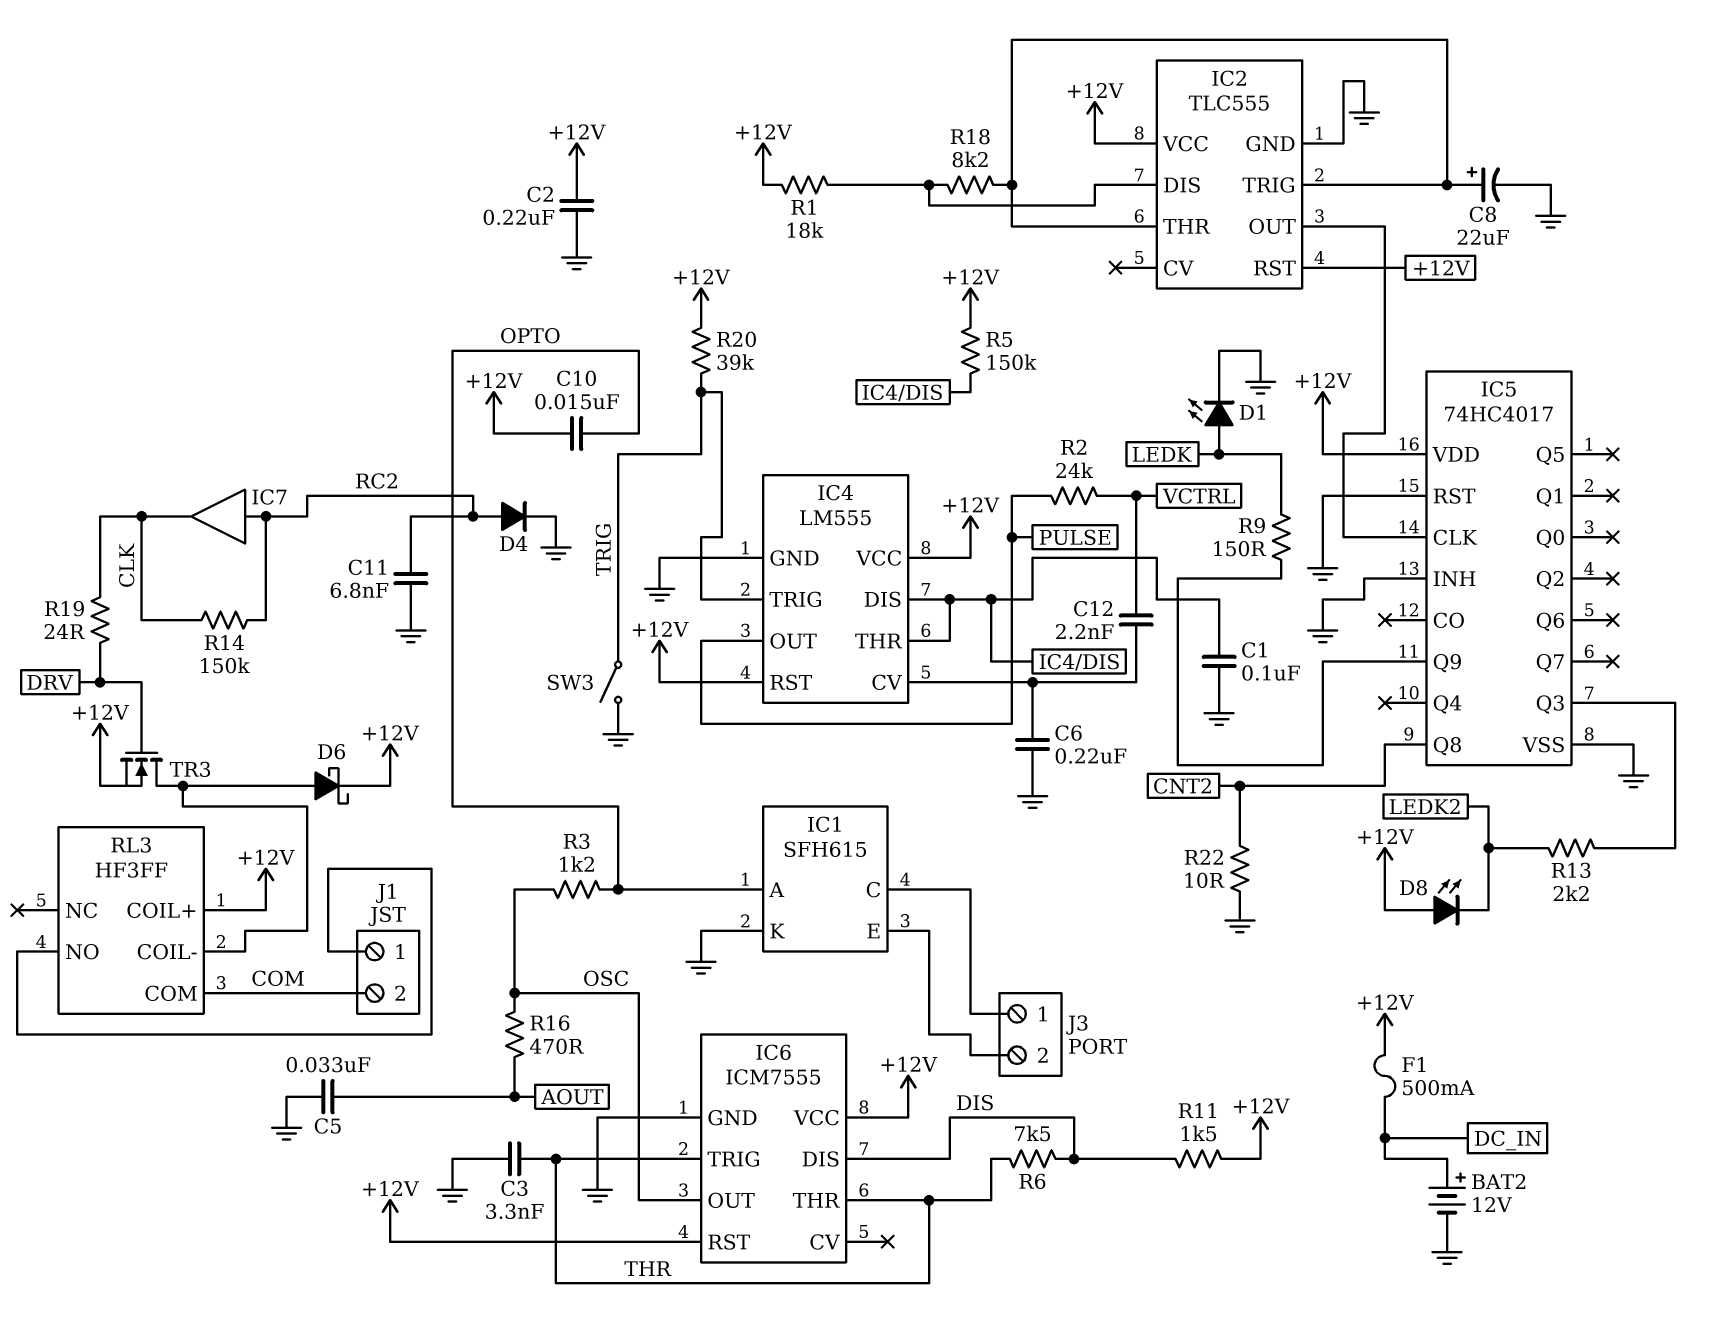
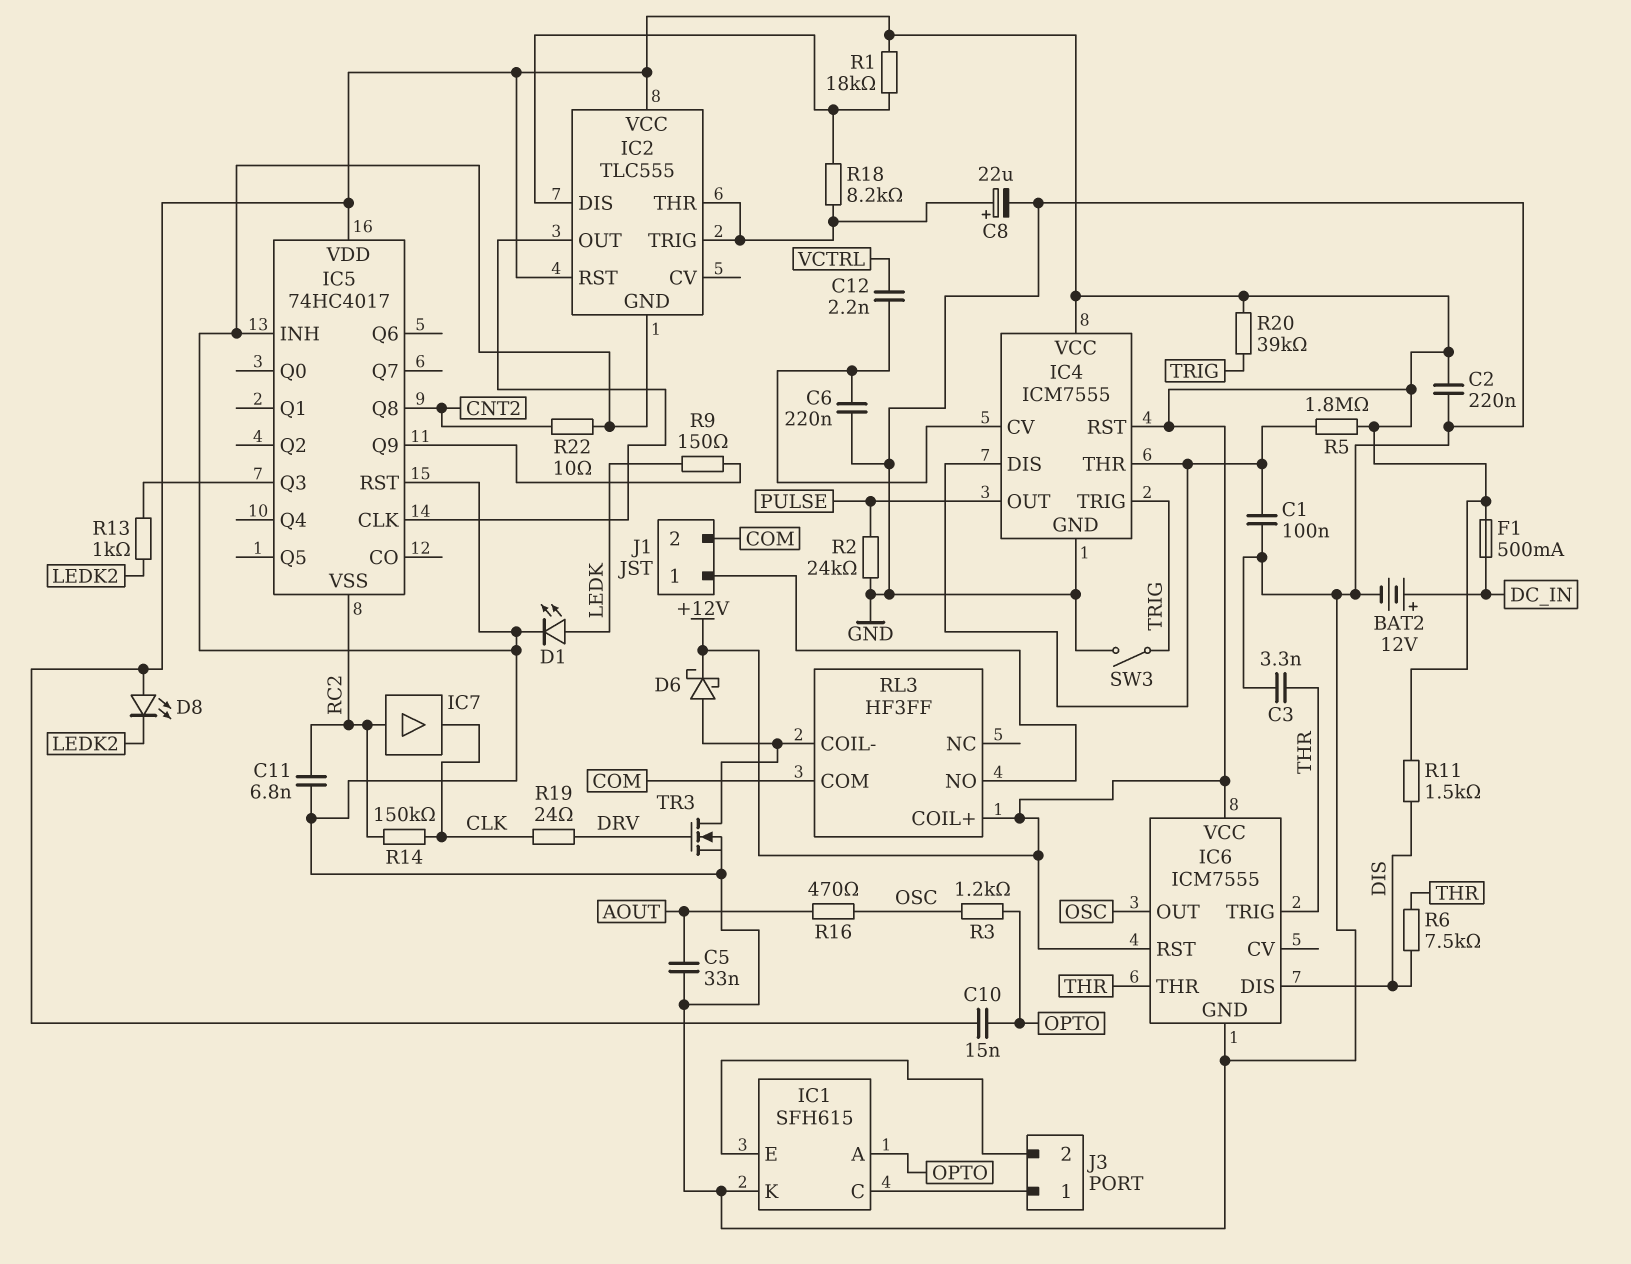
D4: diode (A RC2, K GND) -> none
IC4: LM555 -> ICM7555
IC5 pin VSS: GND -> RC2
R2: 24k (PULSE, VCTRL) -> 24k (GND, PULSE)
R5: 150k (+12V, IC4/DIS) -> 1.8M (+12V, IC4/DIS)
R13: 2.2k (IC5/Q3, LEDK2) -> 1k (IC5/Q3, LEDK2)
TR3: NMOS (G DRV, D RL3/COIL-, S +12V) -> NMOS (G DRV, D RL3/COIL-, S GND)

